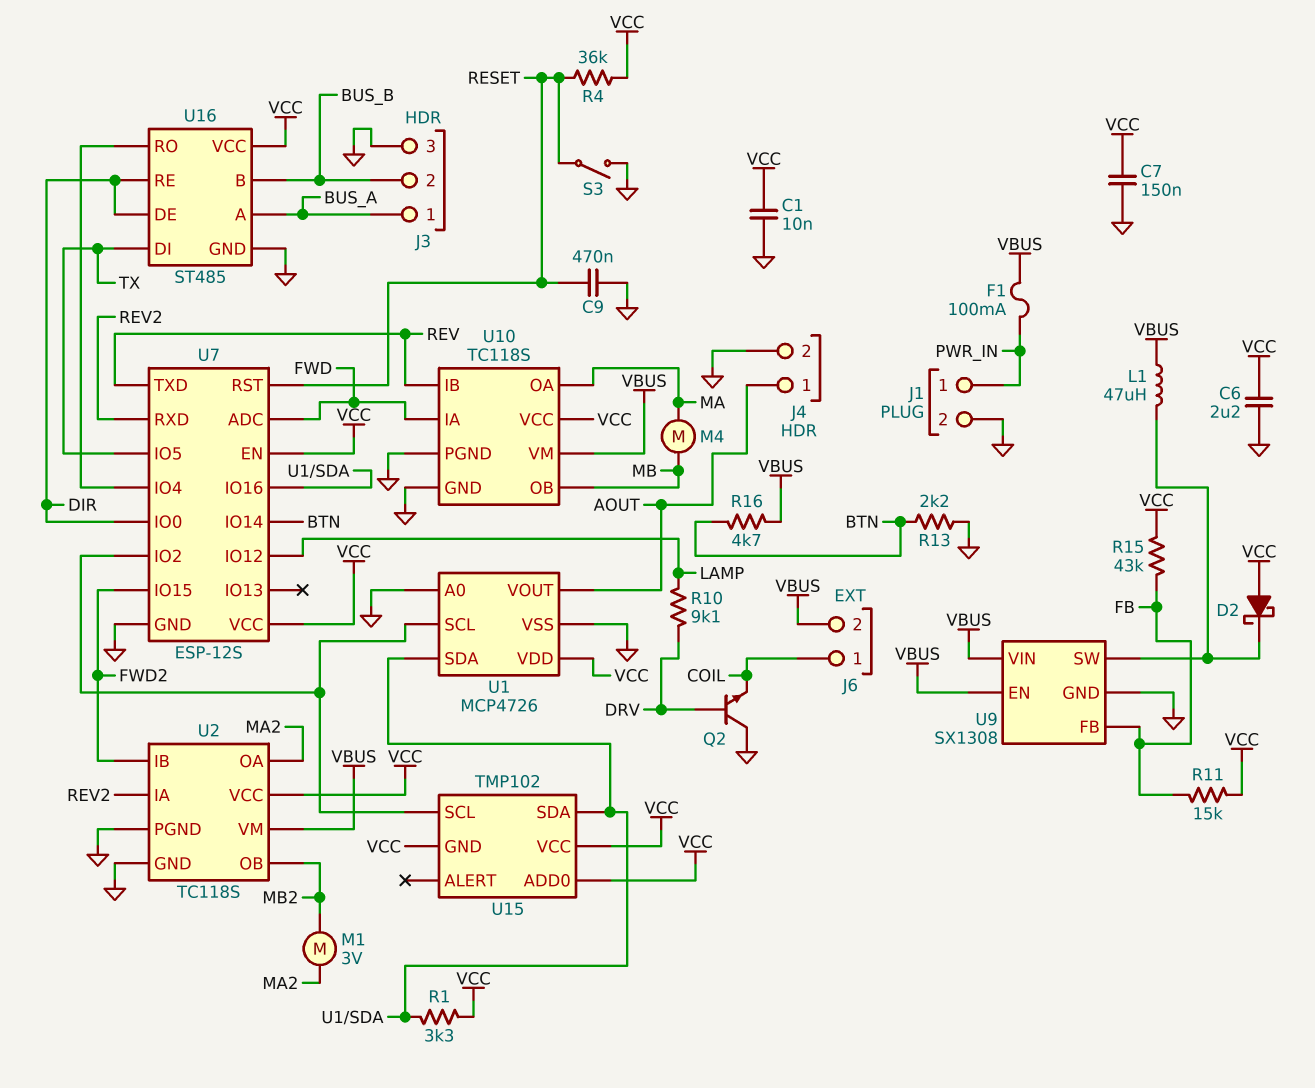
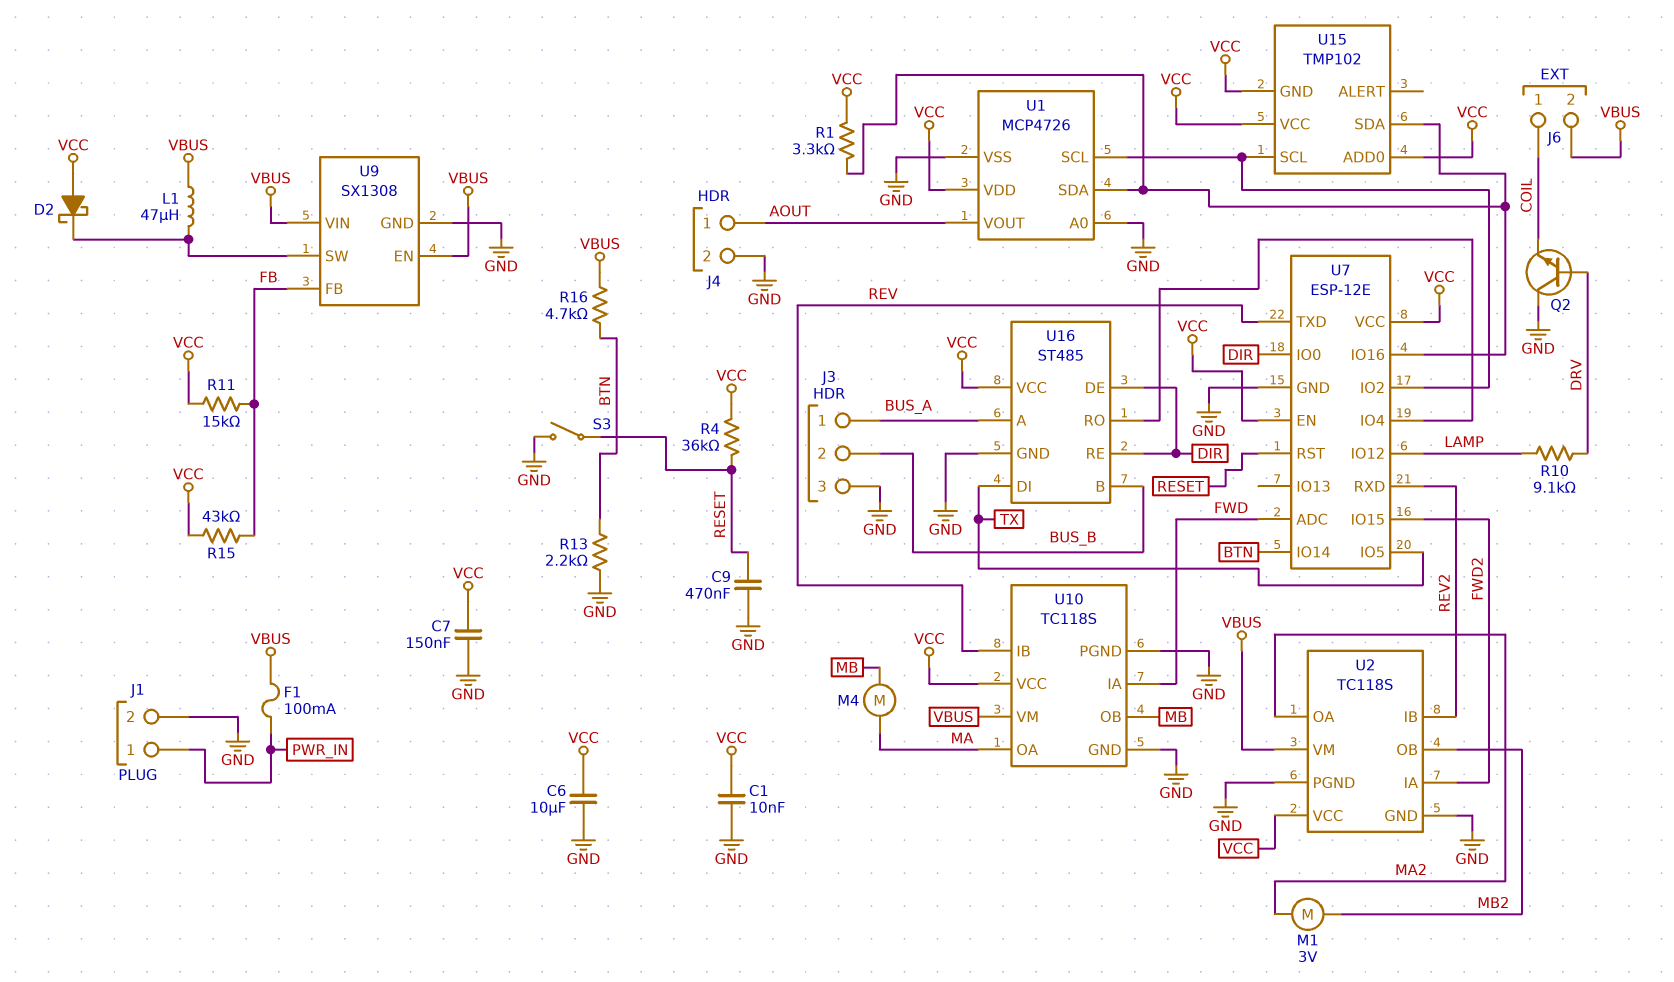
C6: 2.2uF (GND, VCC) -> 10uF (GND, VCC)
U2 pin IA: REV2 -> FWD2
U2 pin IB: FWD2 -> REV2
U7: ESP-12S -> ESP-12E

